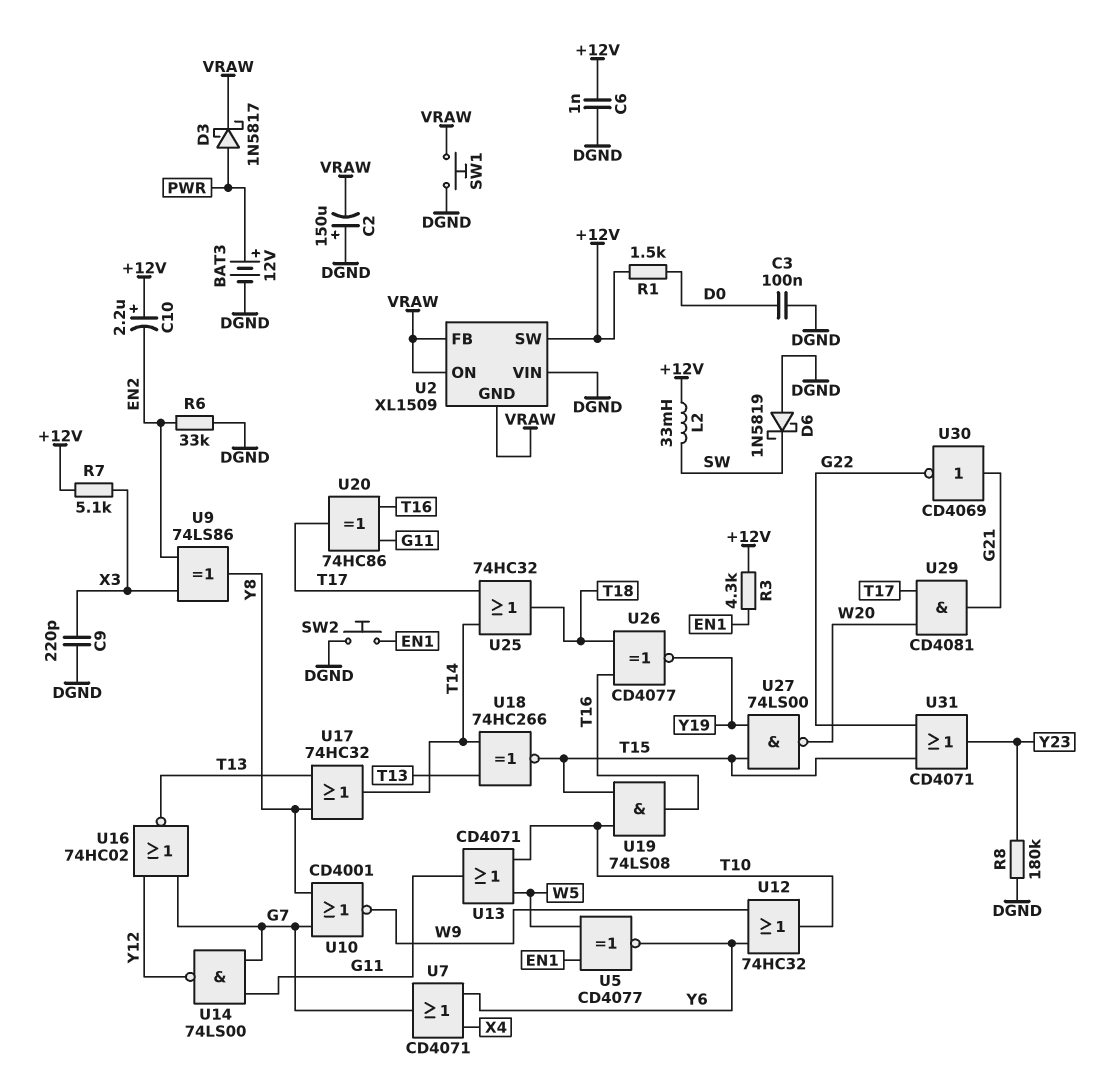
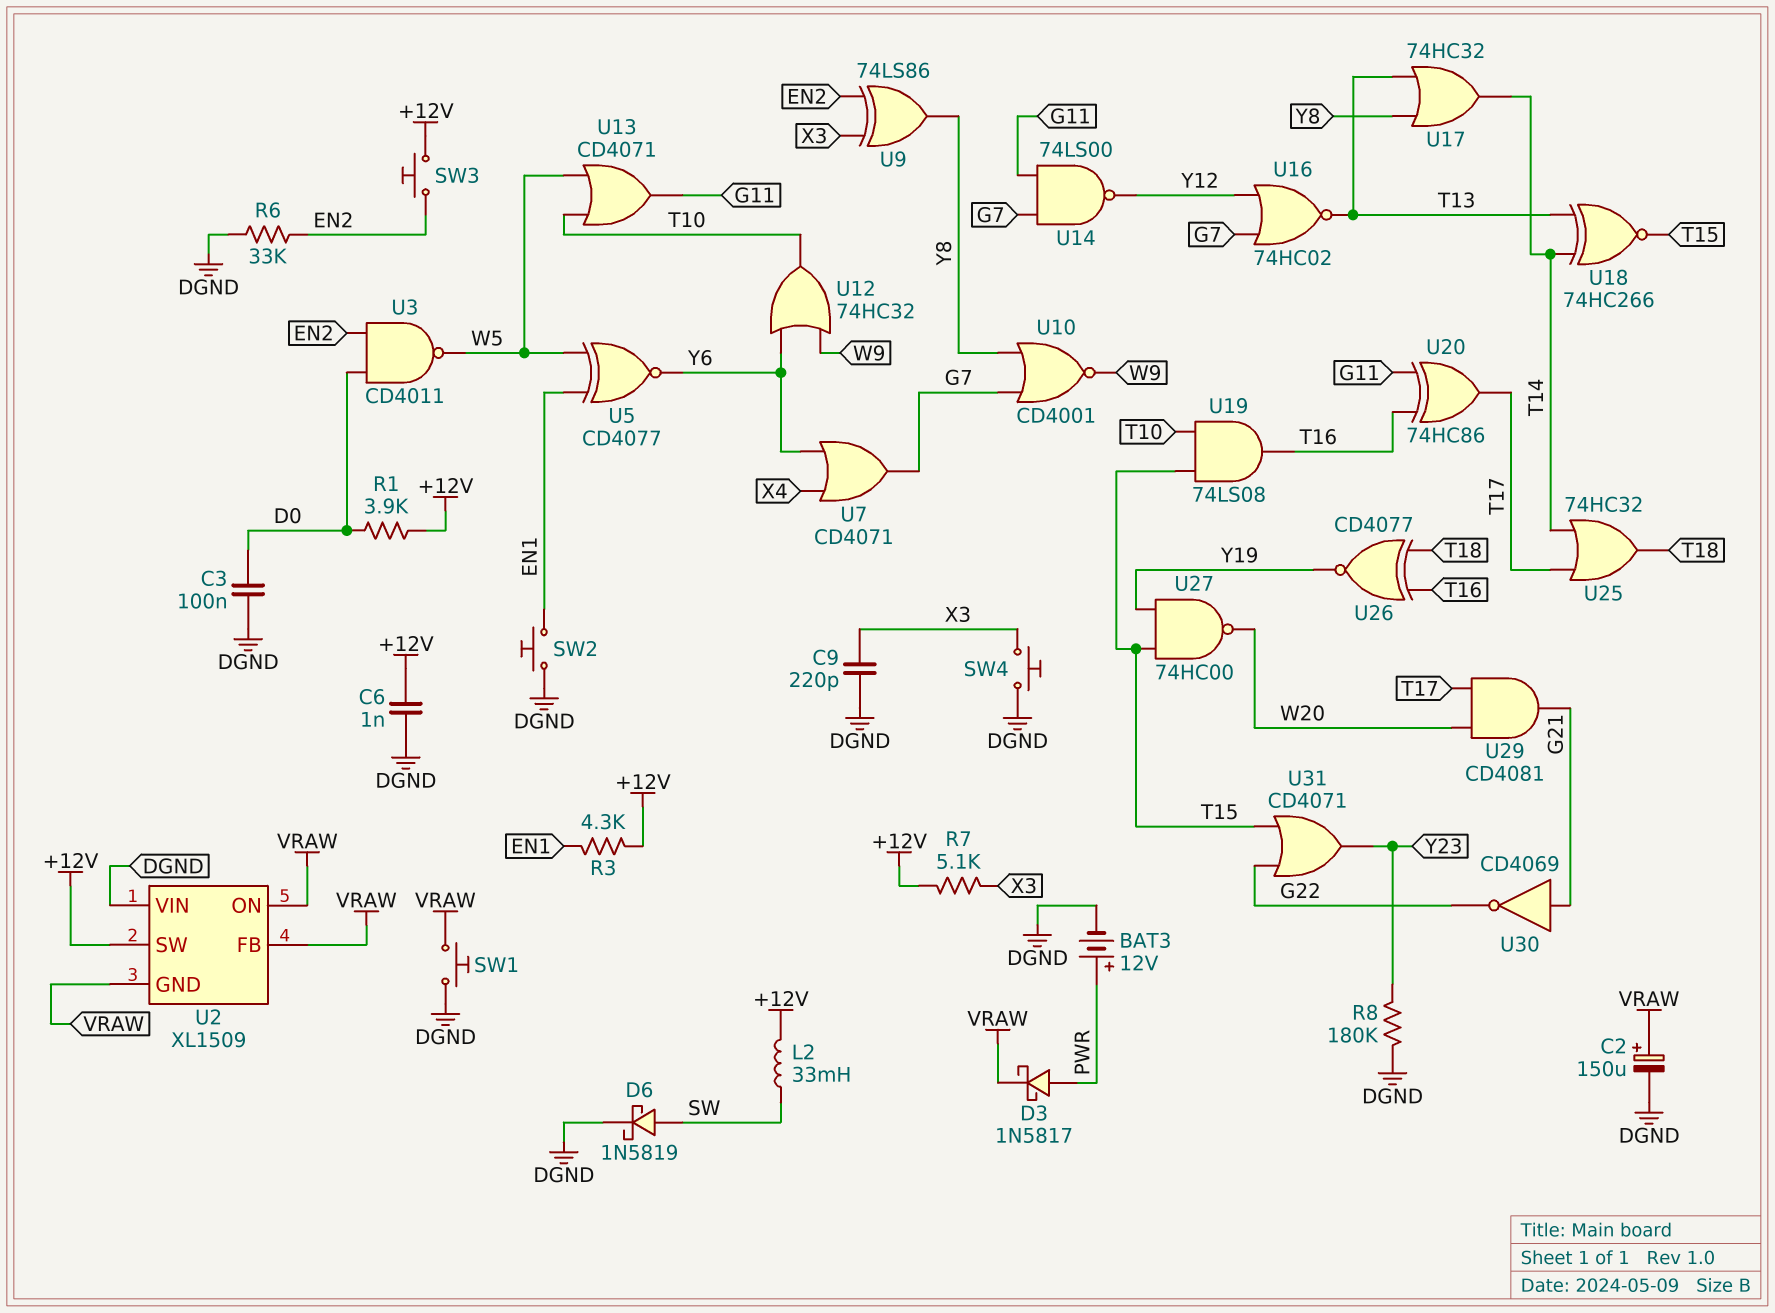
C2: 150uF (plus DGND, minus VRAW) -> 150uF (plus VRAW, minus DGND)
C10: 2.2uF (plus +12V, minus EN2) -> none
D6: schottky 1N5819 (A DGND, K SW) -> schottky 1N5819 (A SW, K DGND)
R1: 1.5k (+12V, D0) -> 3.9k (+12V, D0)
SW3: none -> button (+12V, EN2)
SW4: none -> button (DGND, X3)
U3: none -> NAND CD4011 (in D0, in EN2, out W5)
U27: NAND 74LS00 (in T15, in Y19, out W20) -> NAND 74HC00 (in T15, in Y19, out W20)

